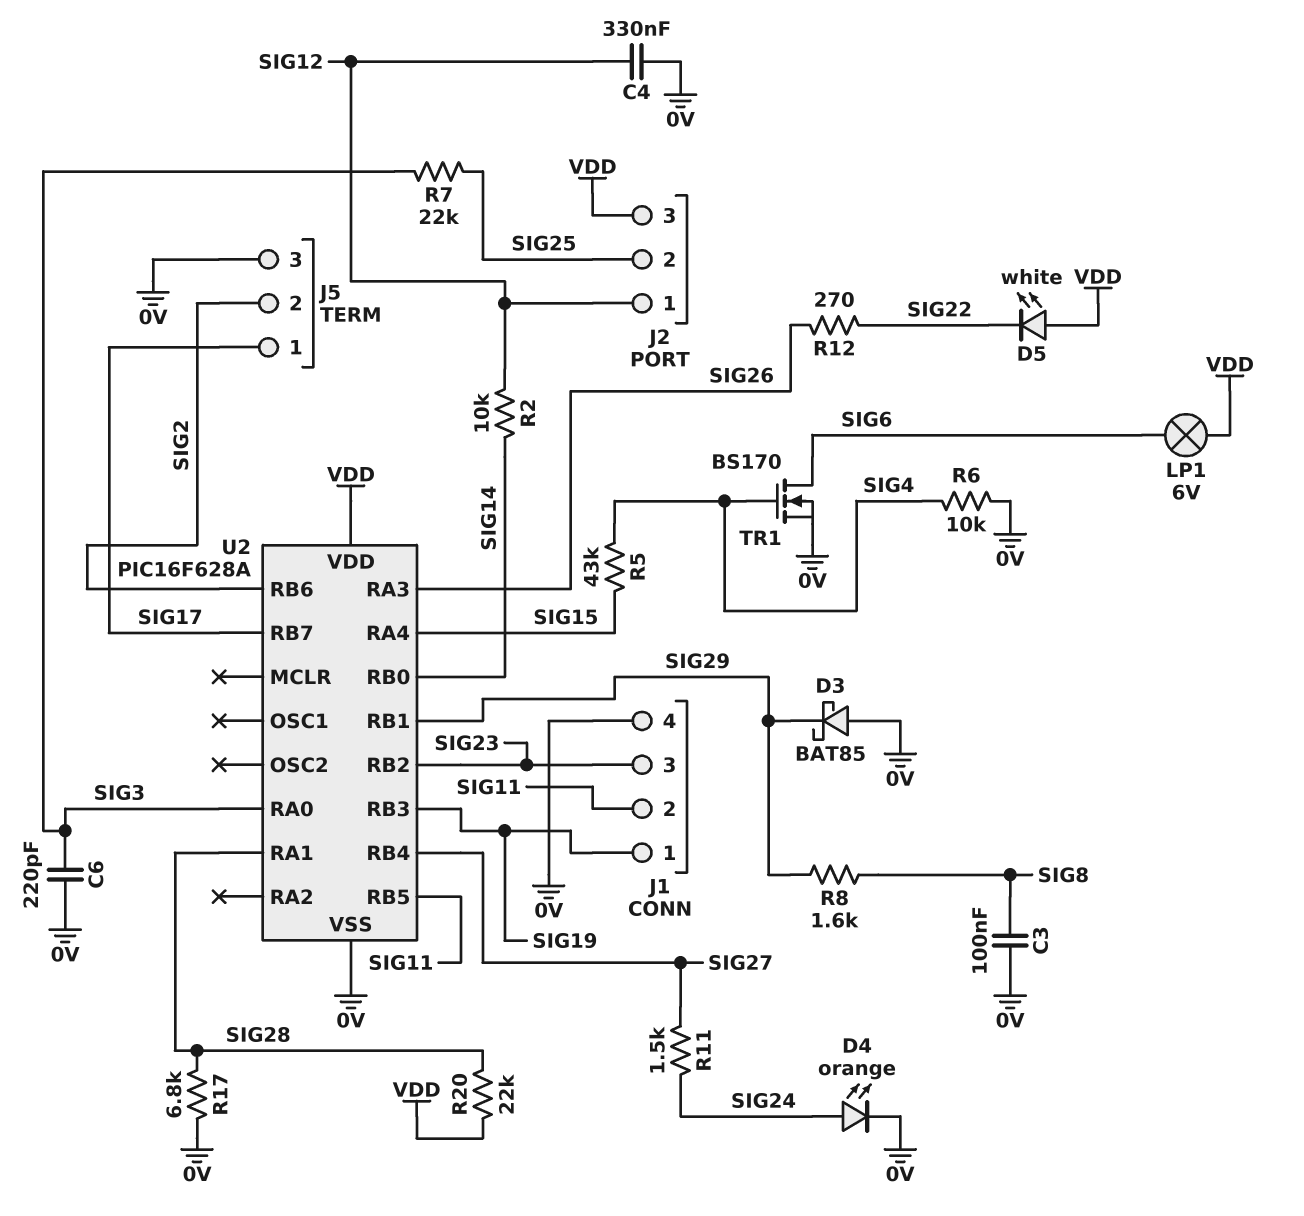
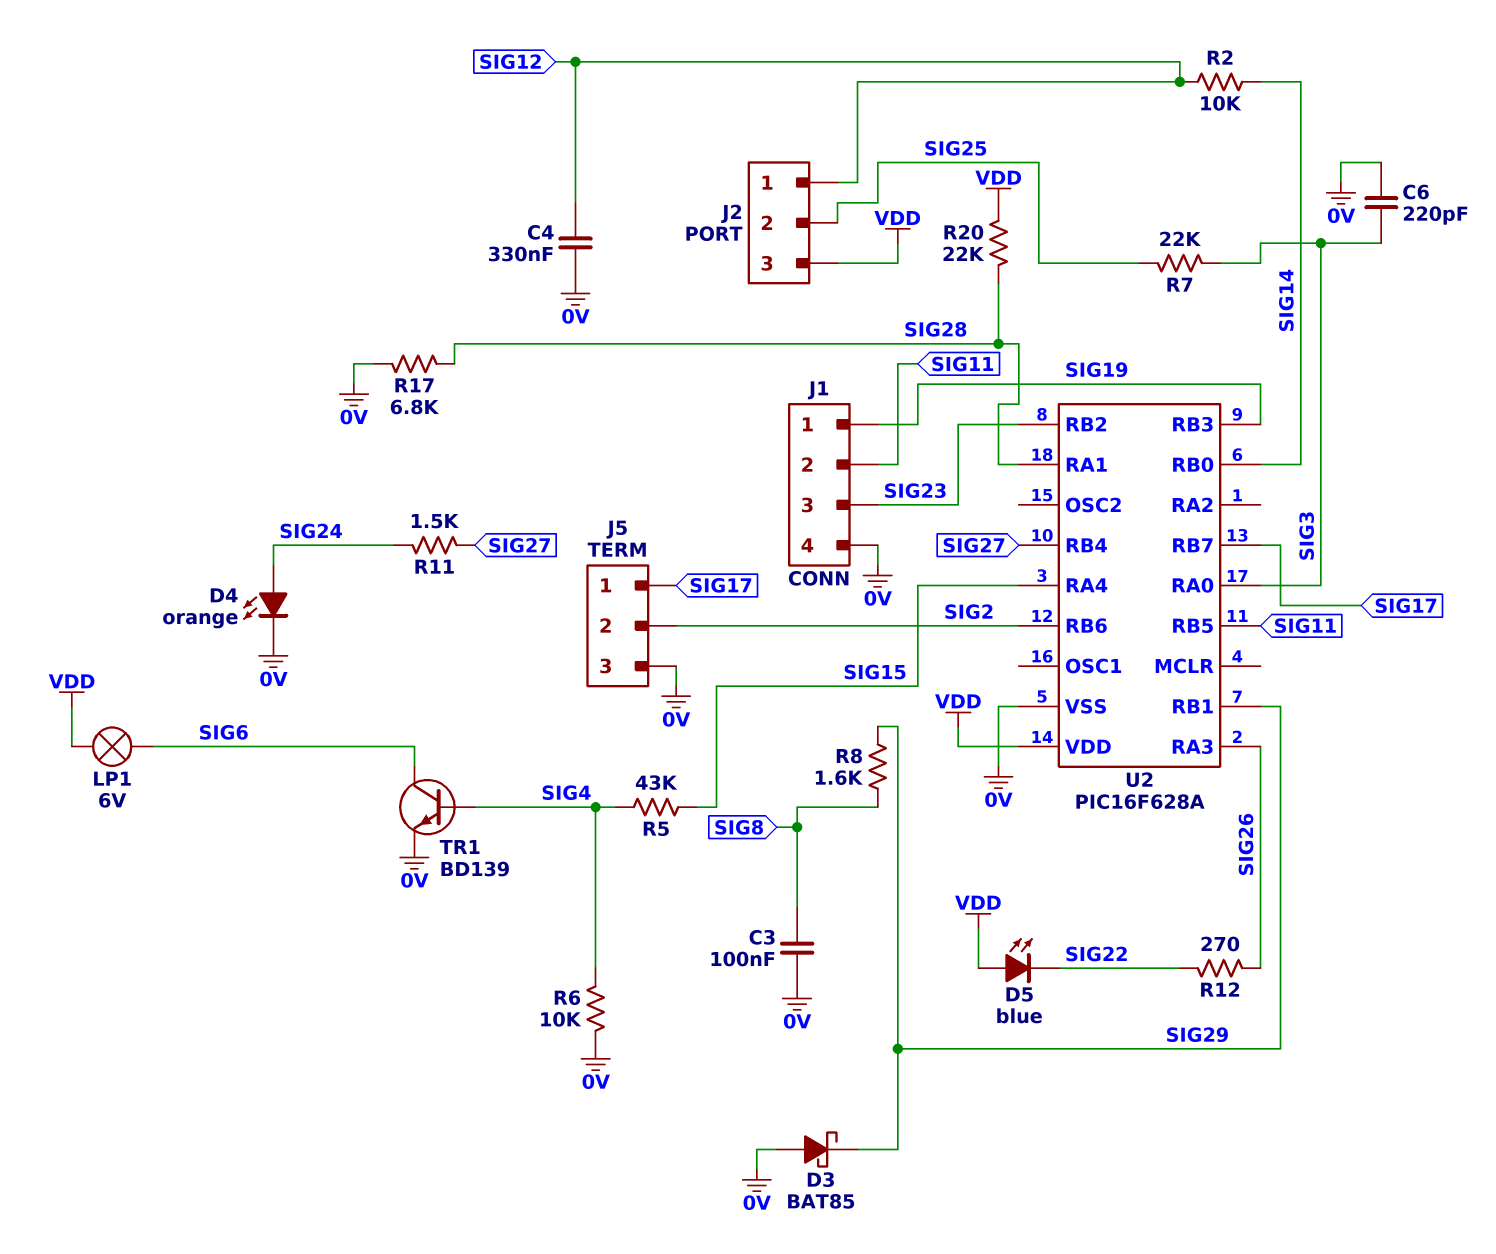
D5: LED white (A VDD, K SIG22) -> LED blue (A VDD, K SIG22)
TR1: NMOS BS170 (G SIG4, D SIG6, S 0V) -> NPN BD139 (B SIG4, C SIG6, E 0V)

